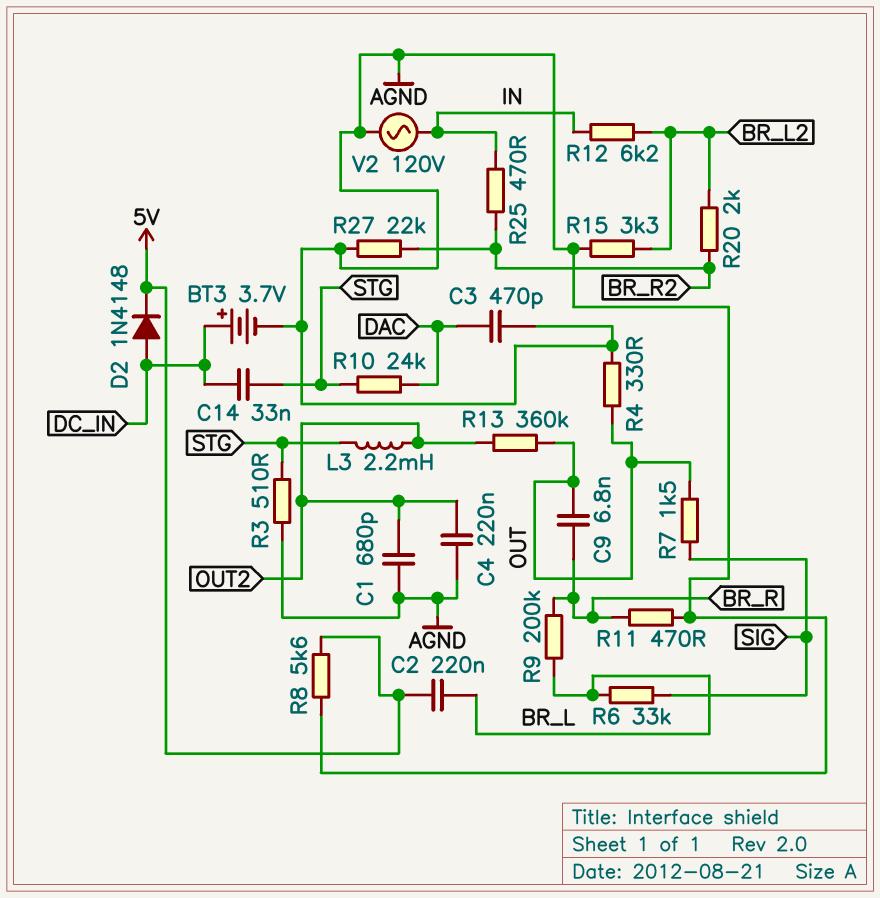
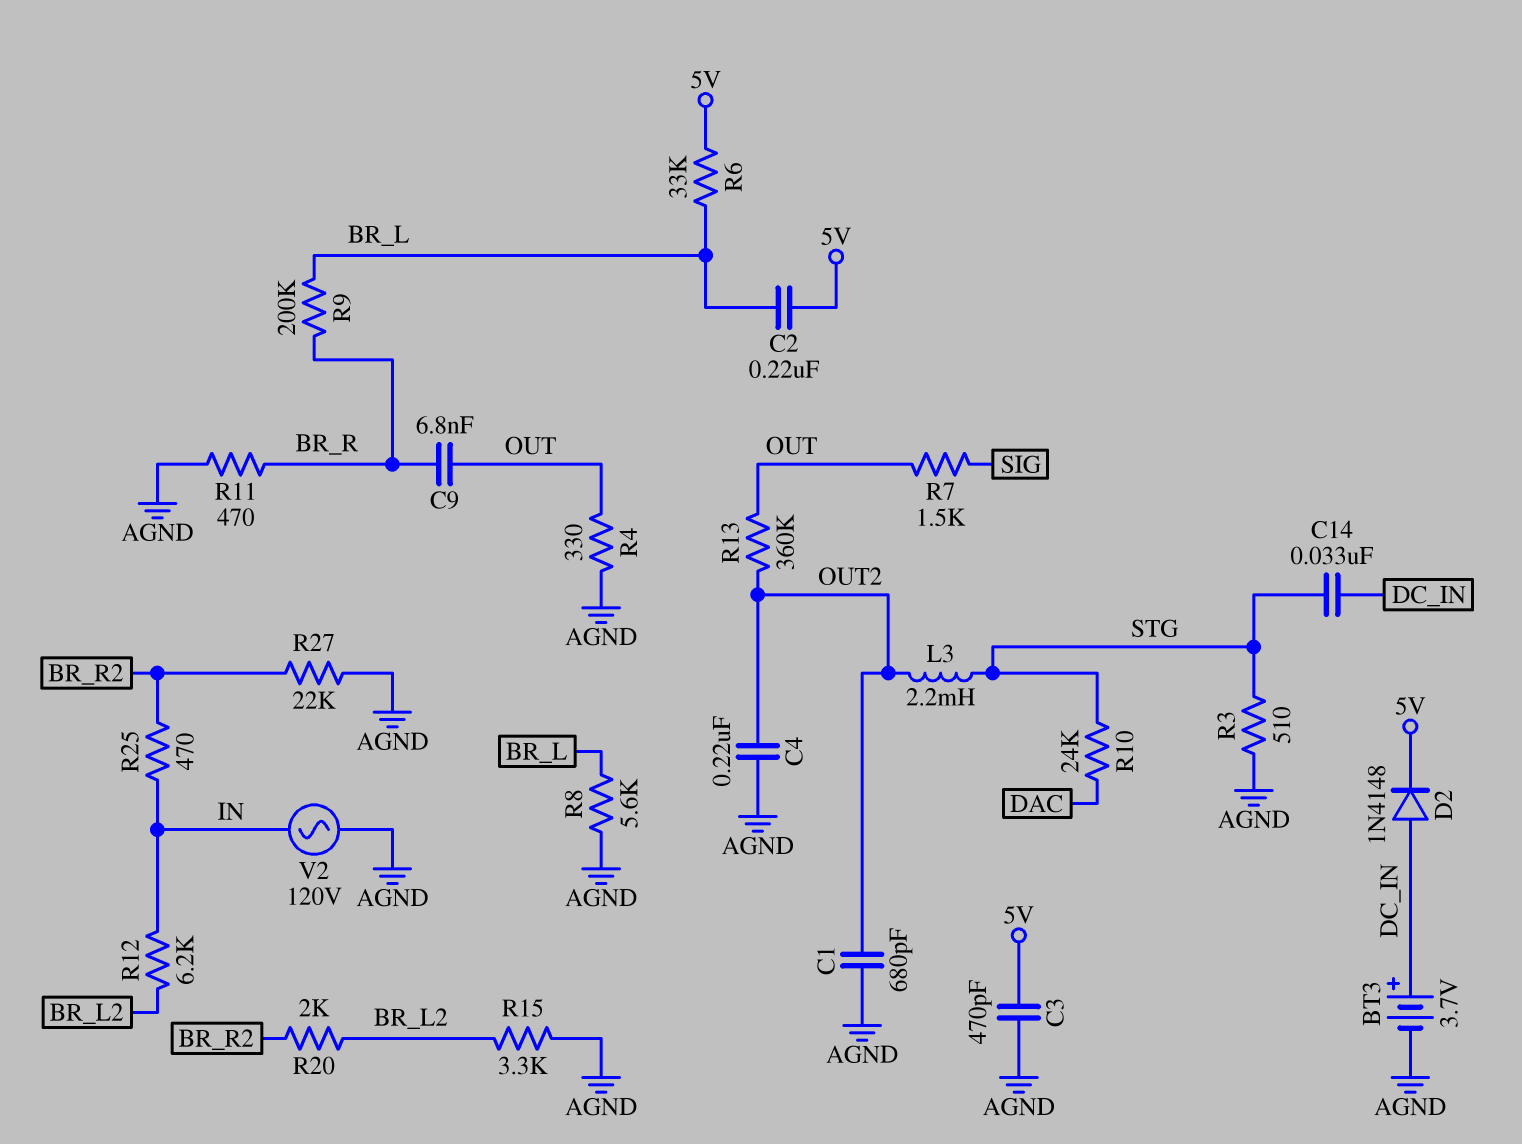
C3: 470pF (AGND, DAC) -> 470pF (5V, AGND)
R6: 33k (BR_L, SIG) -> 33k (5V, BR_L)
R8: 5.6k (5V, AGND) -> 5.6k (AGND, BR_L)

